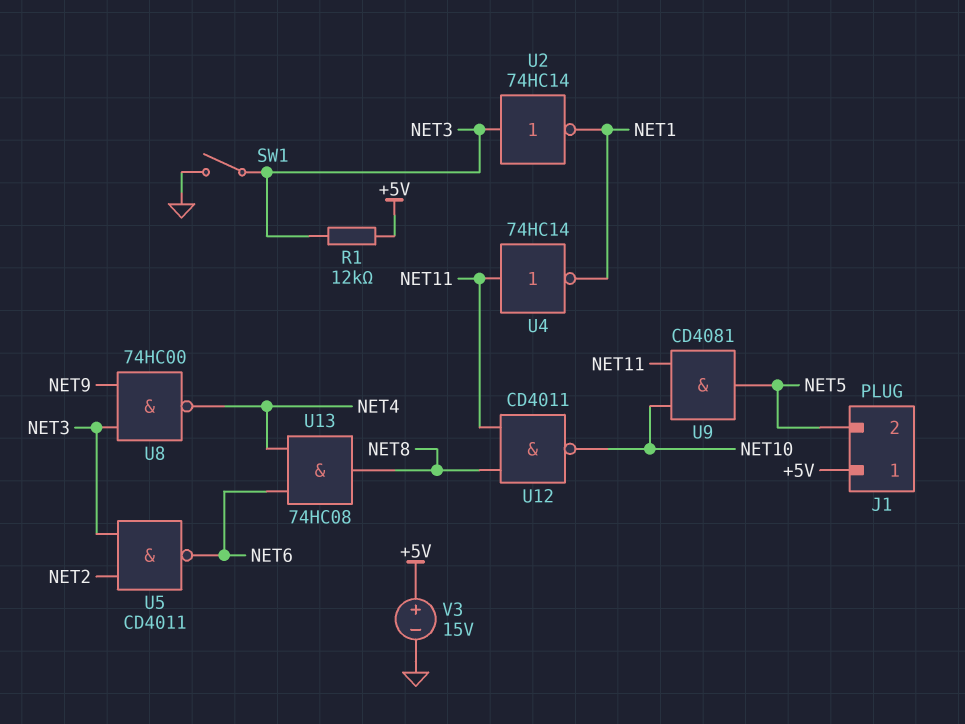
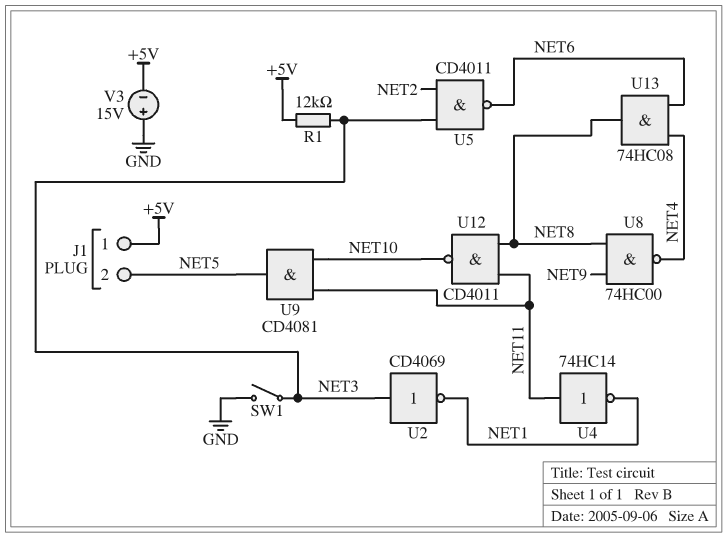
U2: NOT 74HC14 (in NET3, out NET1) -> NOT CD4069 (in NET3, out NET1)
U8: NAND 74HC00 (in NET3, in NET9, out NET4) -> NAND 74HC00 (in NET8, in NET9, out NET4)
V3: 15V (plus +5V, minus GND) -> 15V (plus GND, minus +5V)

